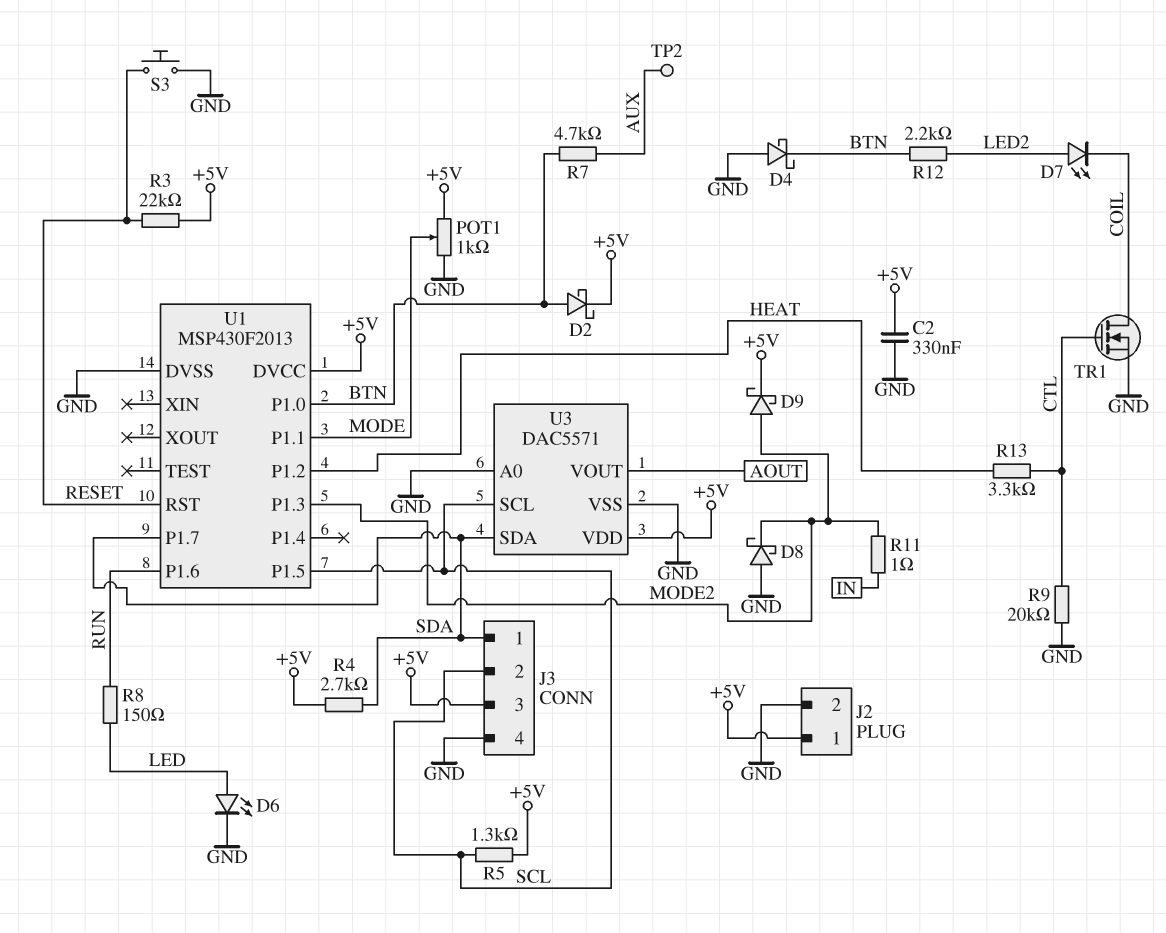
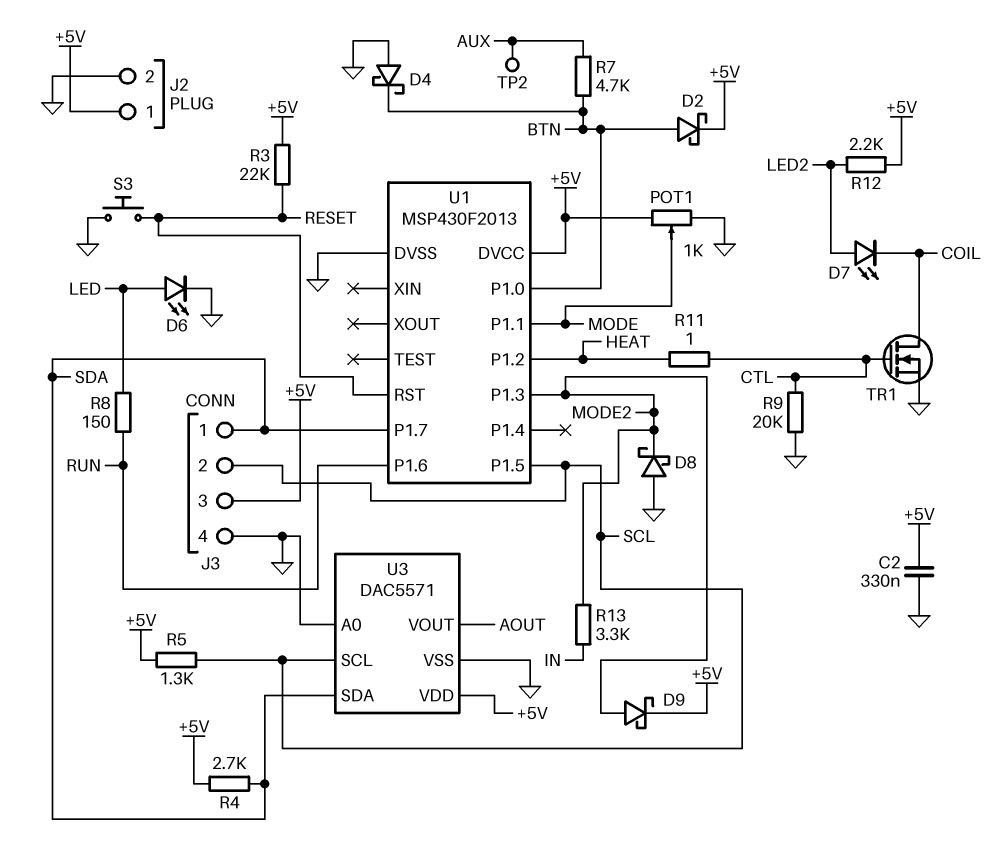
R11: 1 (IN, MODE2) -> 1 (CTL, HEAT)
R12: 2.2k (BTN, LED2) -> 2.2k (+5V, LED2)
R13: 3.3k (CTL, HEAT) -> 3.3k (IN, MODE2)

